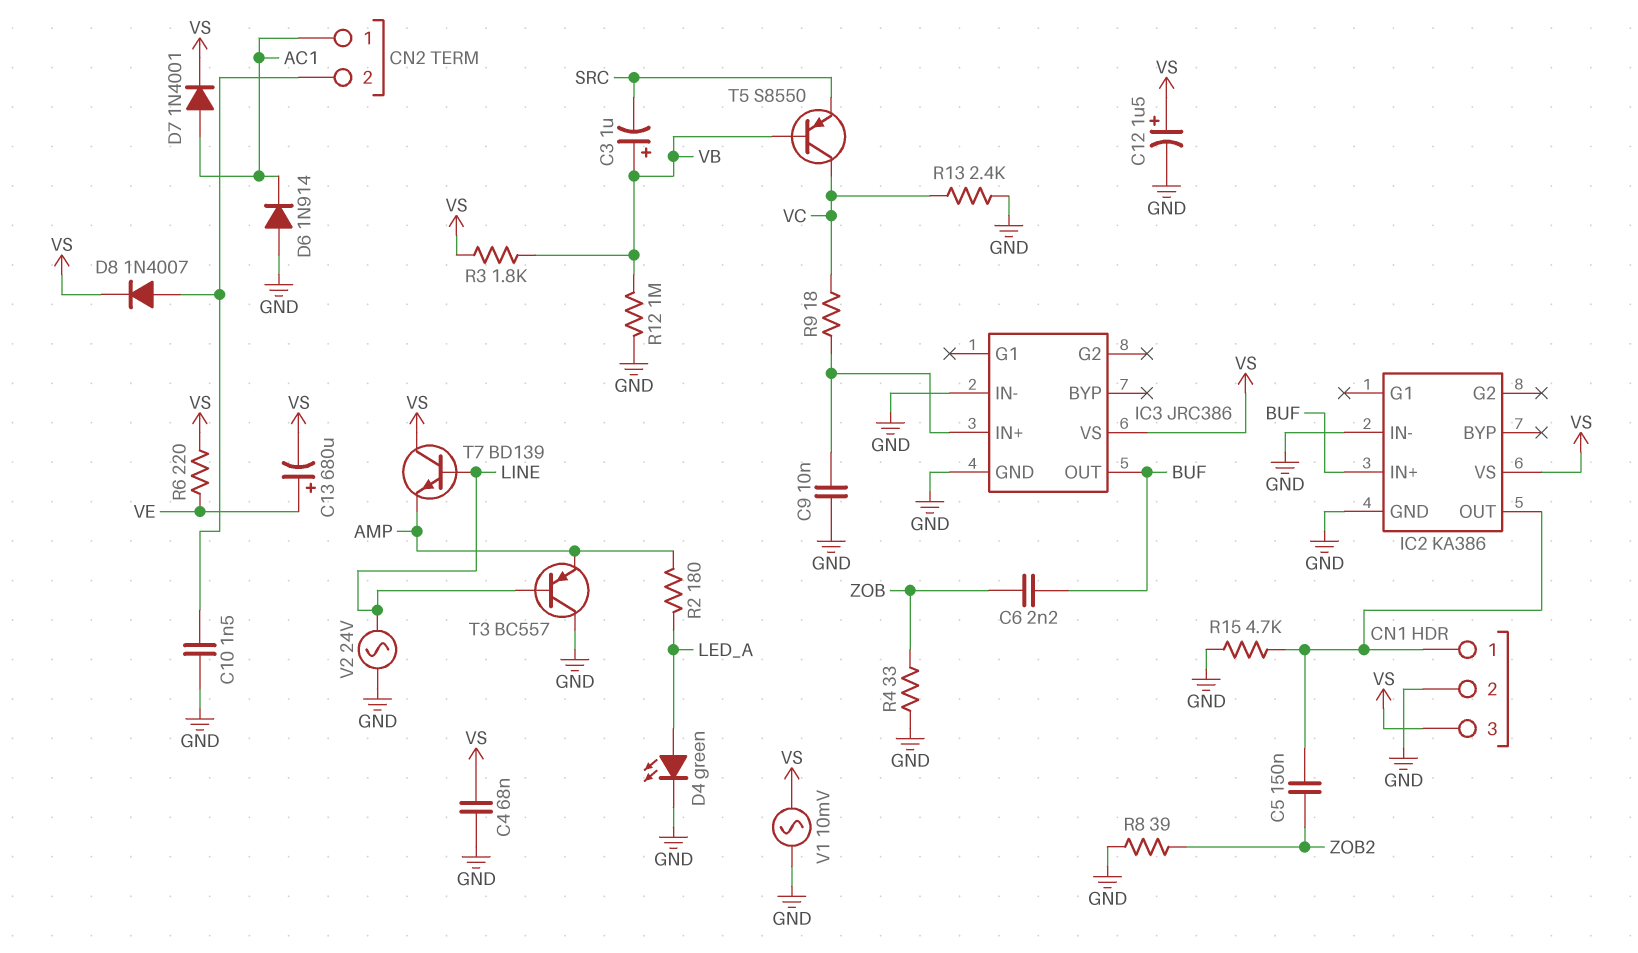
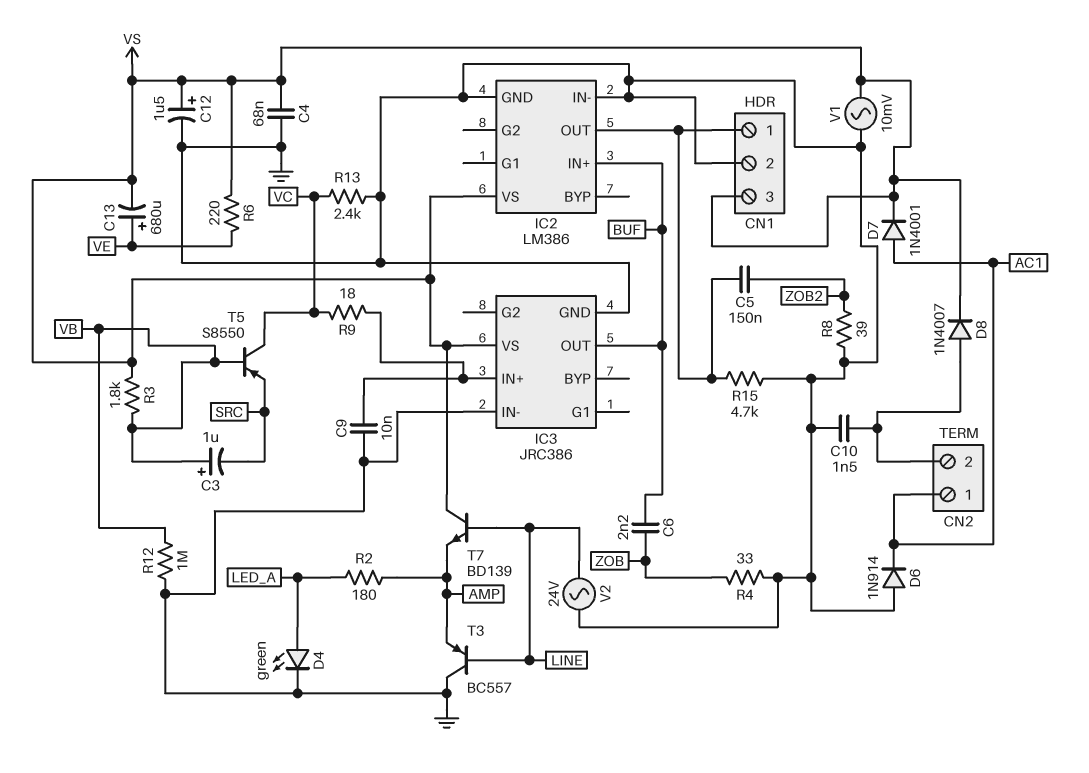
IC2: KA386 -> LM386

